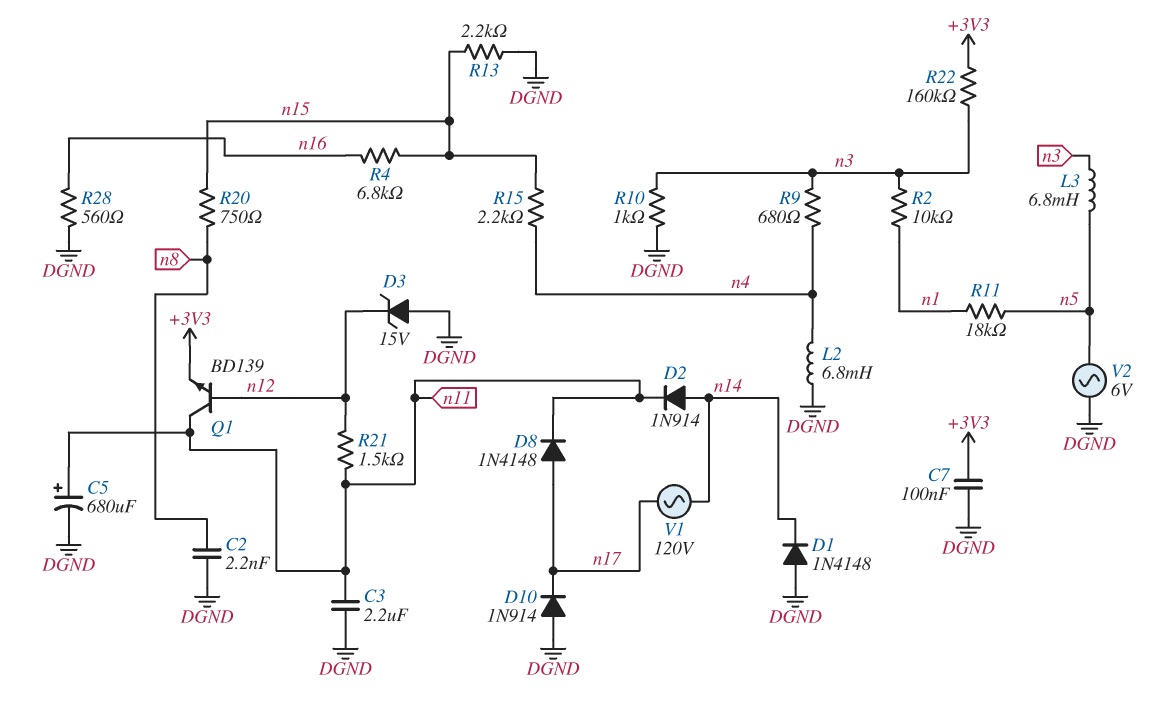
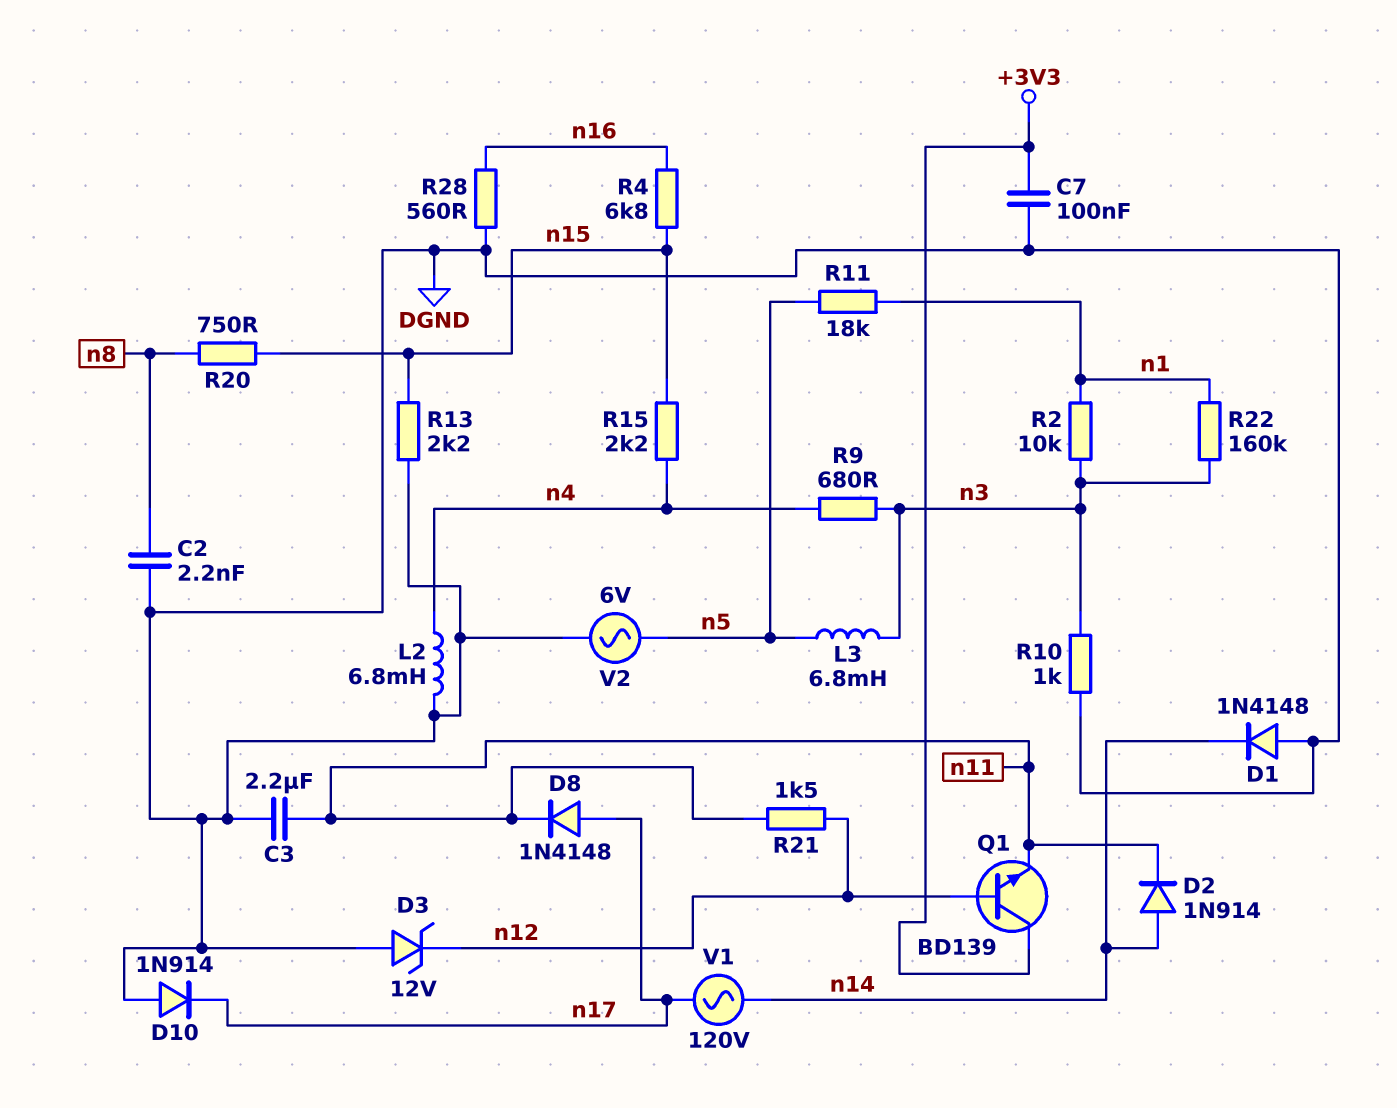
C5: 680uF (plus n11, minus DGND) -> none
D3: zener 15V (A DGND, K n12) -> zener 12V (A DGND, K n12)
Q1: NPN BD139 (B n12, C n11, E +3V3) -> NPN BD139 (B n12, C +3V3, E n11)
R22: 160k (+3V3, n3) -> 160k (n1, n3)

